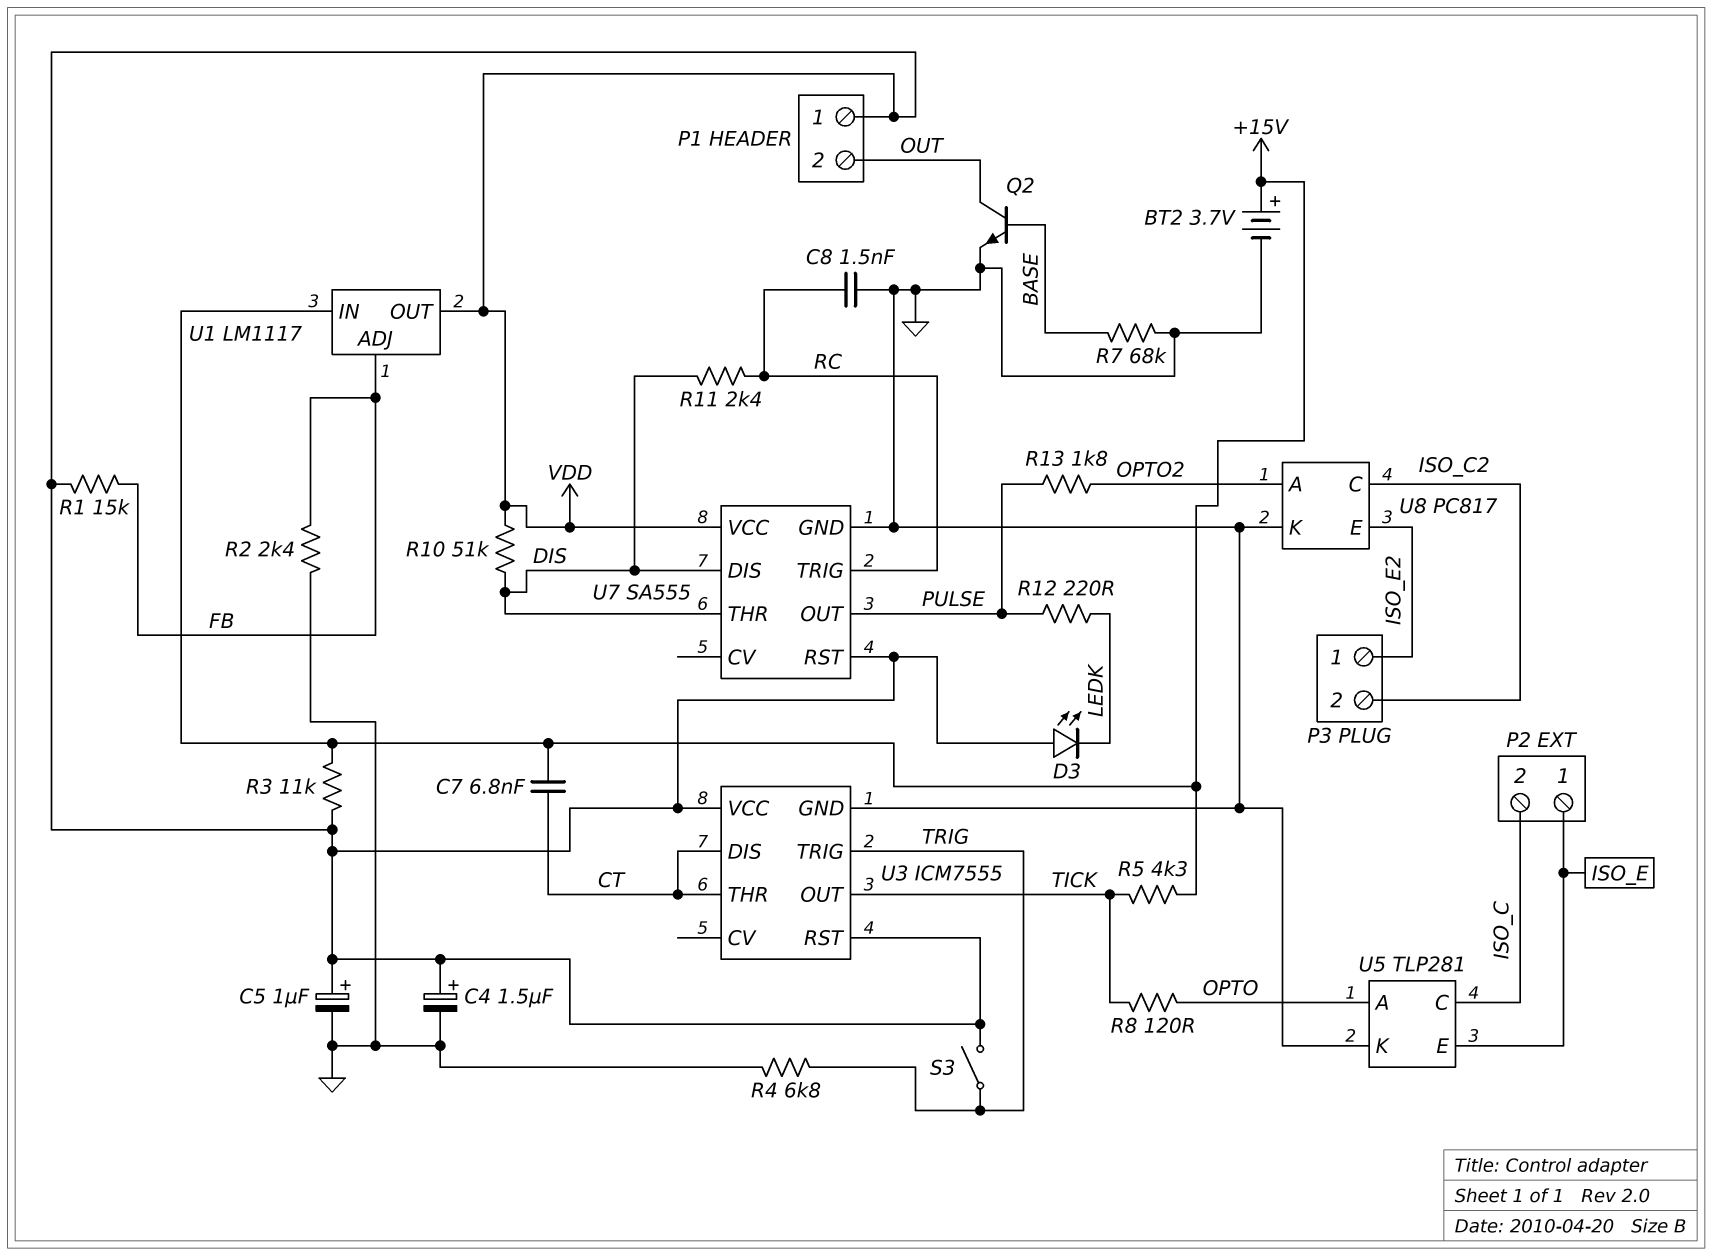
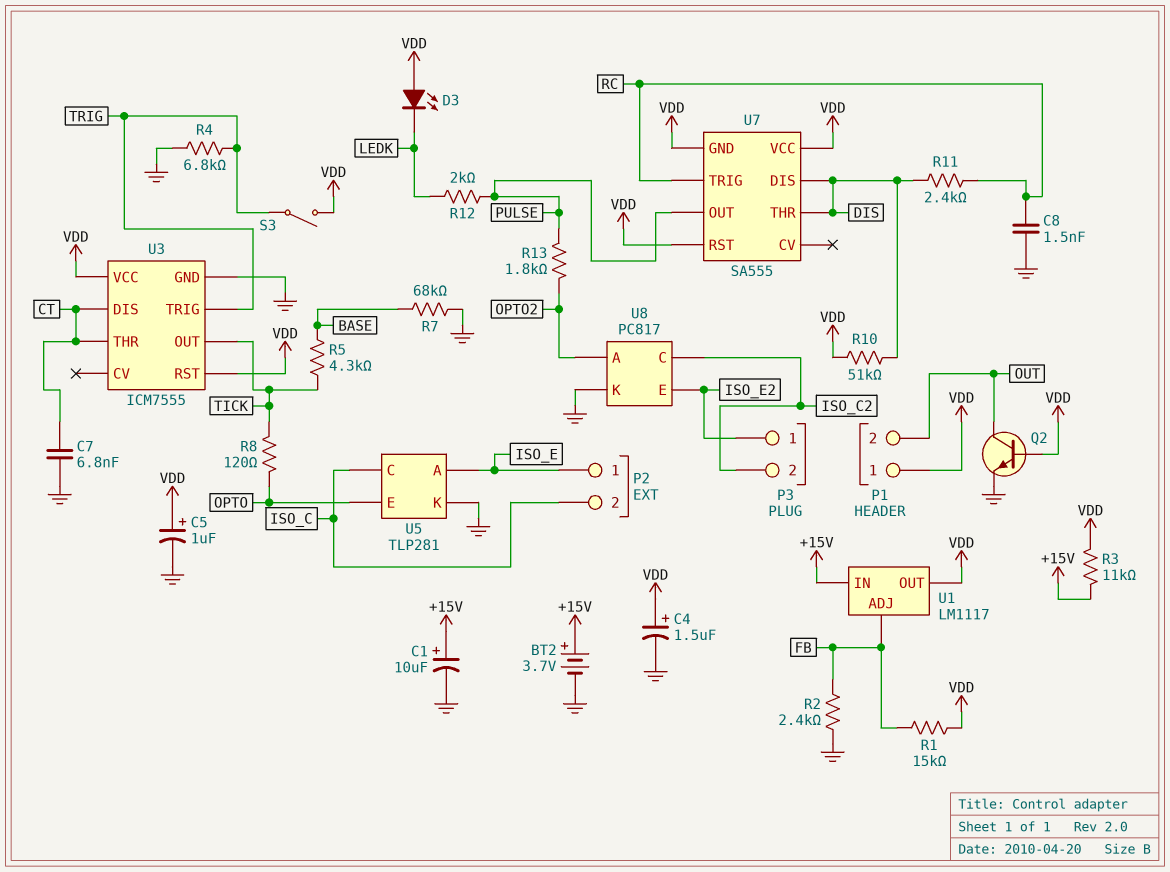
C1: none -> 10uF (plus +15V, minus GND)
C7: 6.8nF (+15V, CT) -> 6.8nF (CT, GND)
Q2: NPN (B BASE, C OUT, E GND) -> NPN (B VDD, C OUT, E GND)
R5: 4.3k (+15V, TICK) -> 4.3k (BASE, TICK)
R12: 220 (LEDK, PULSE) -> 2k (LEDK, PULSE)
U5 pin A: OPTO -> ISO_E
U5 pin E: ISO_E -> OPTO
U7 pin GND: GND -> VDD

